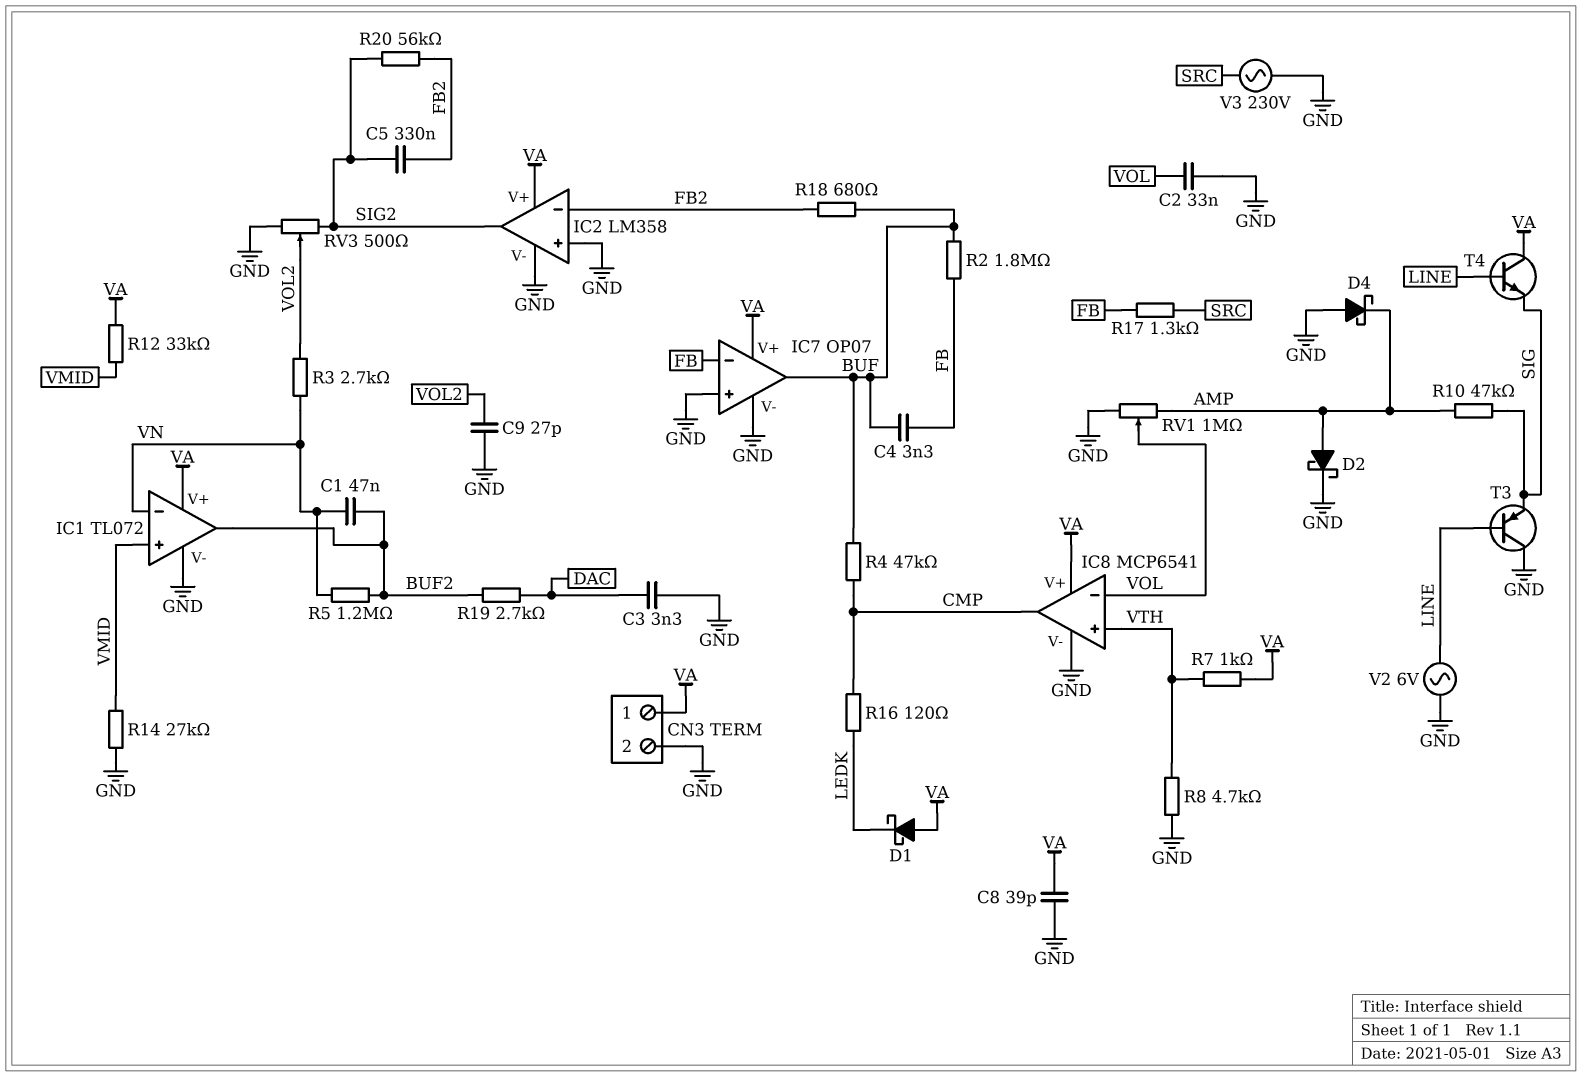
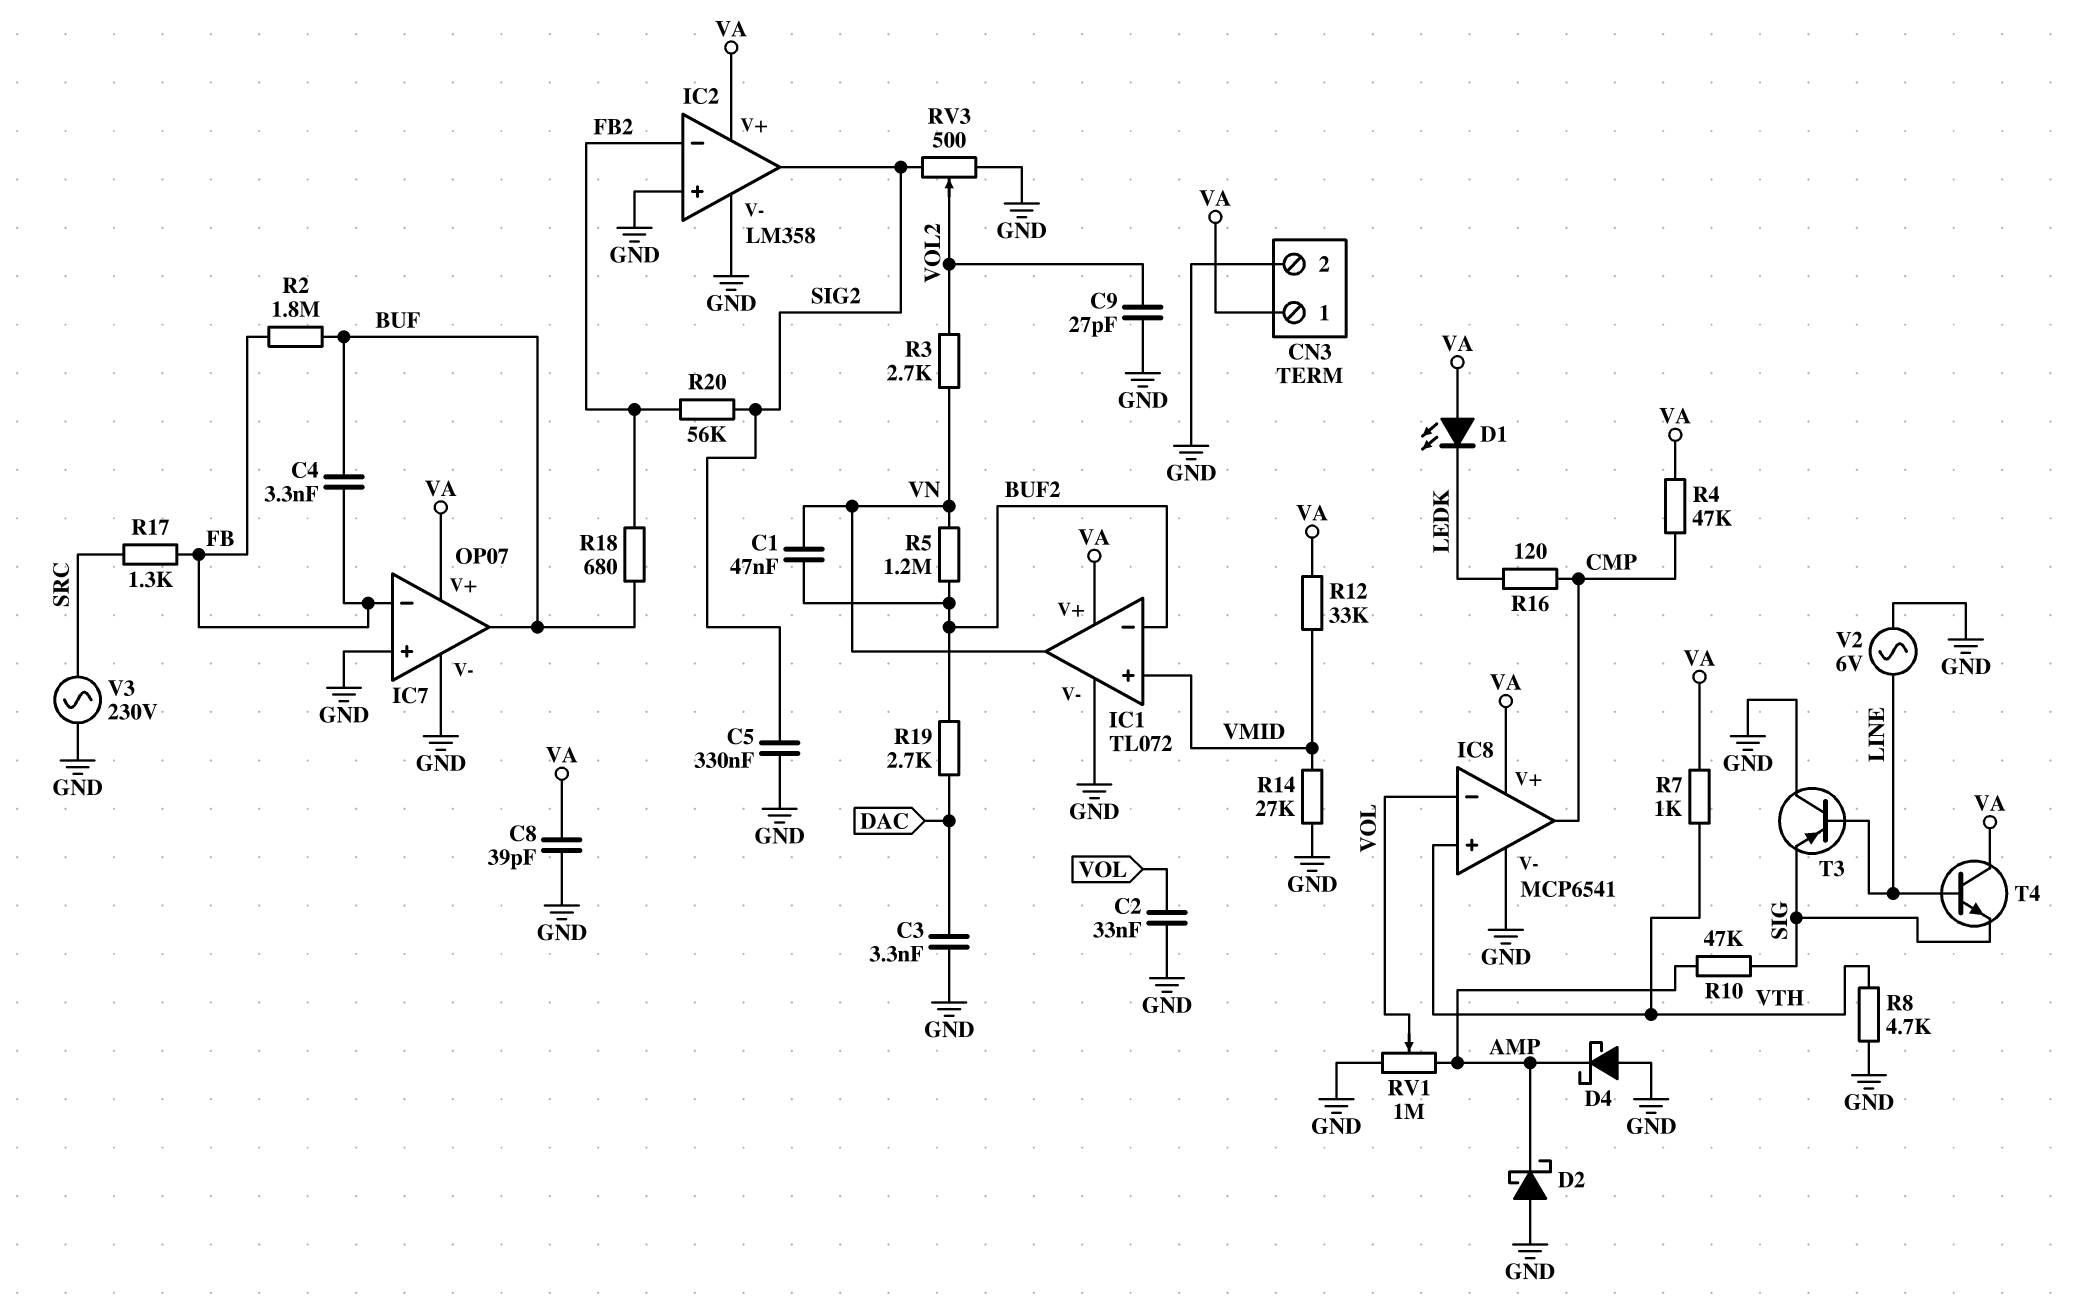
C5: 330nF (FB2, SIG2) -> 330nF (GND, SIG2)
D1: schottky (A VA, K LEDK) -> LED (A VA, K LEDK)
D2: schottky (A AMP, K GND) -> schottky (A GND, K AMP)
IC1 pin in-: VN -> BUF2
IC1 pin out: BUF2 -> VN
R4: 47k (BUF, CMP) -> 47k (CMP, VA)

